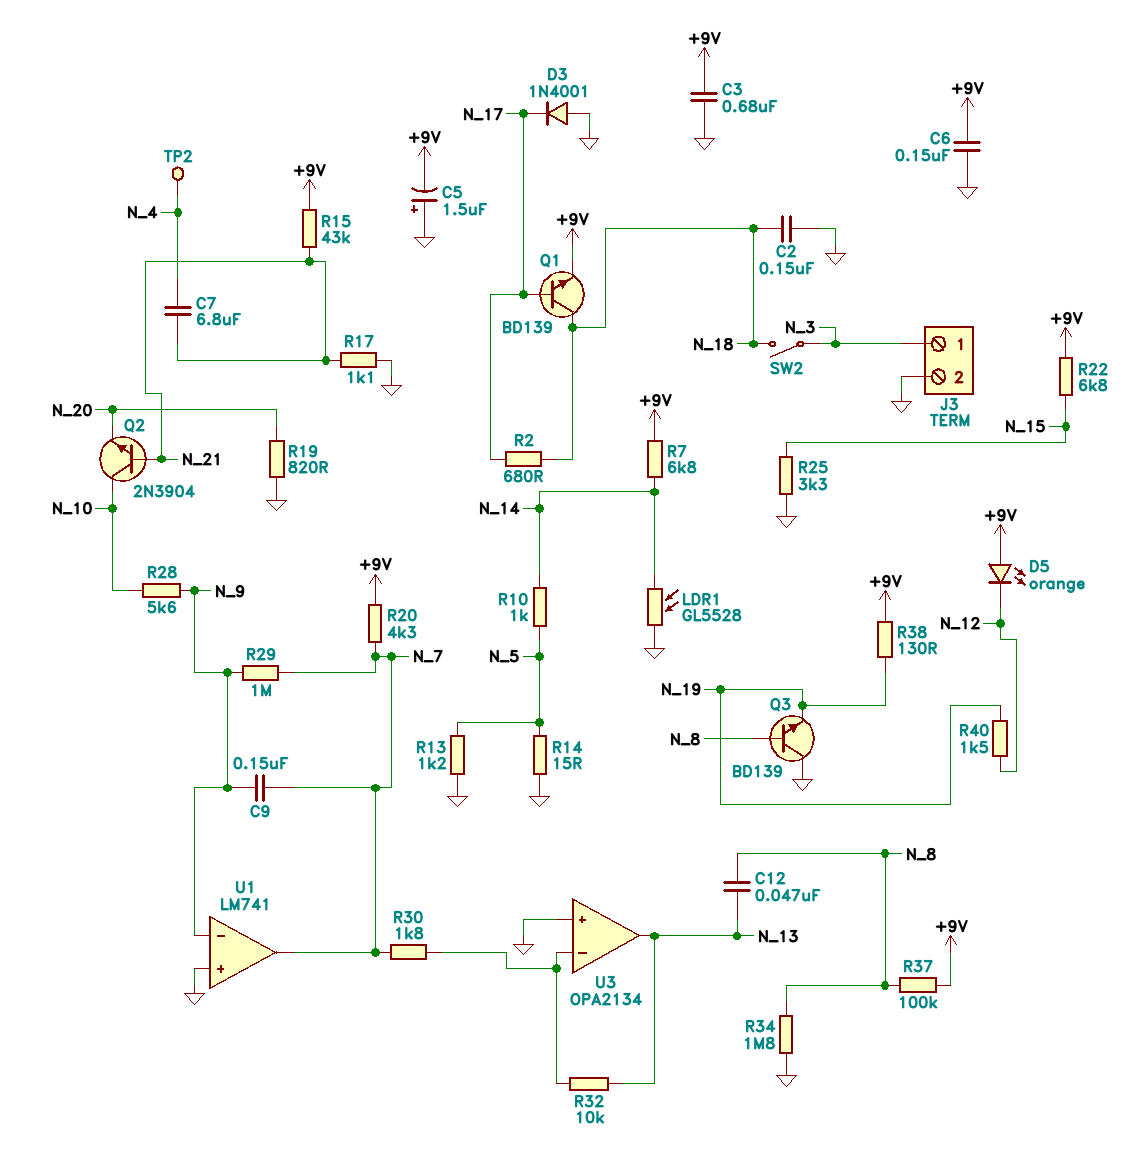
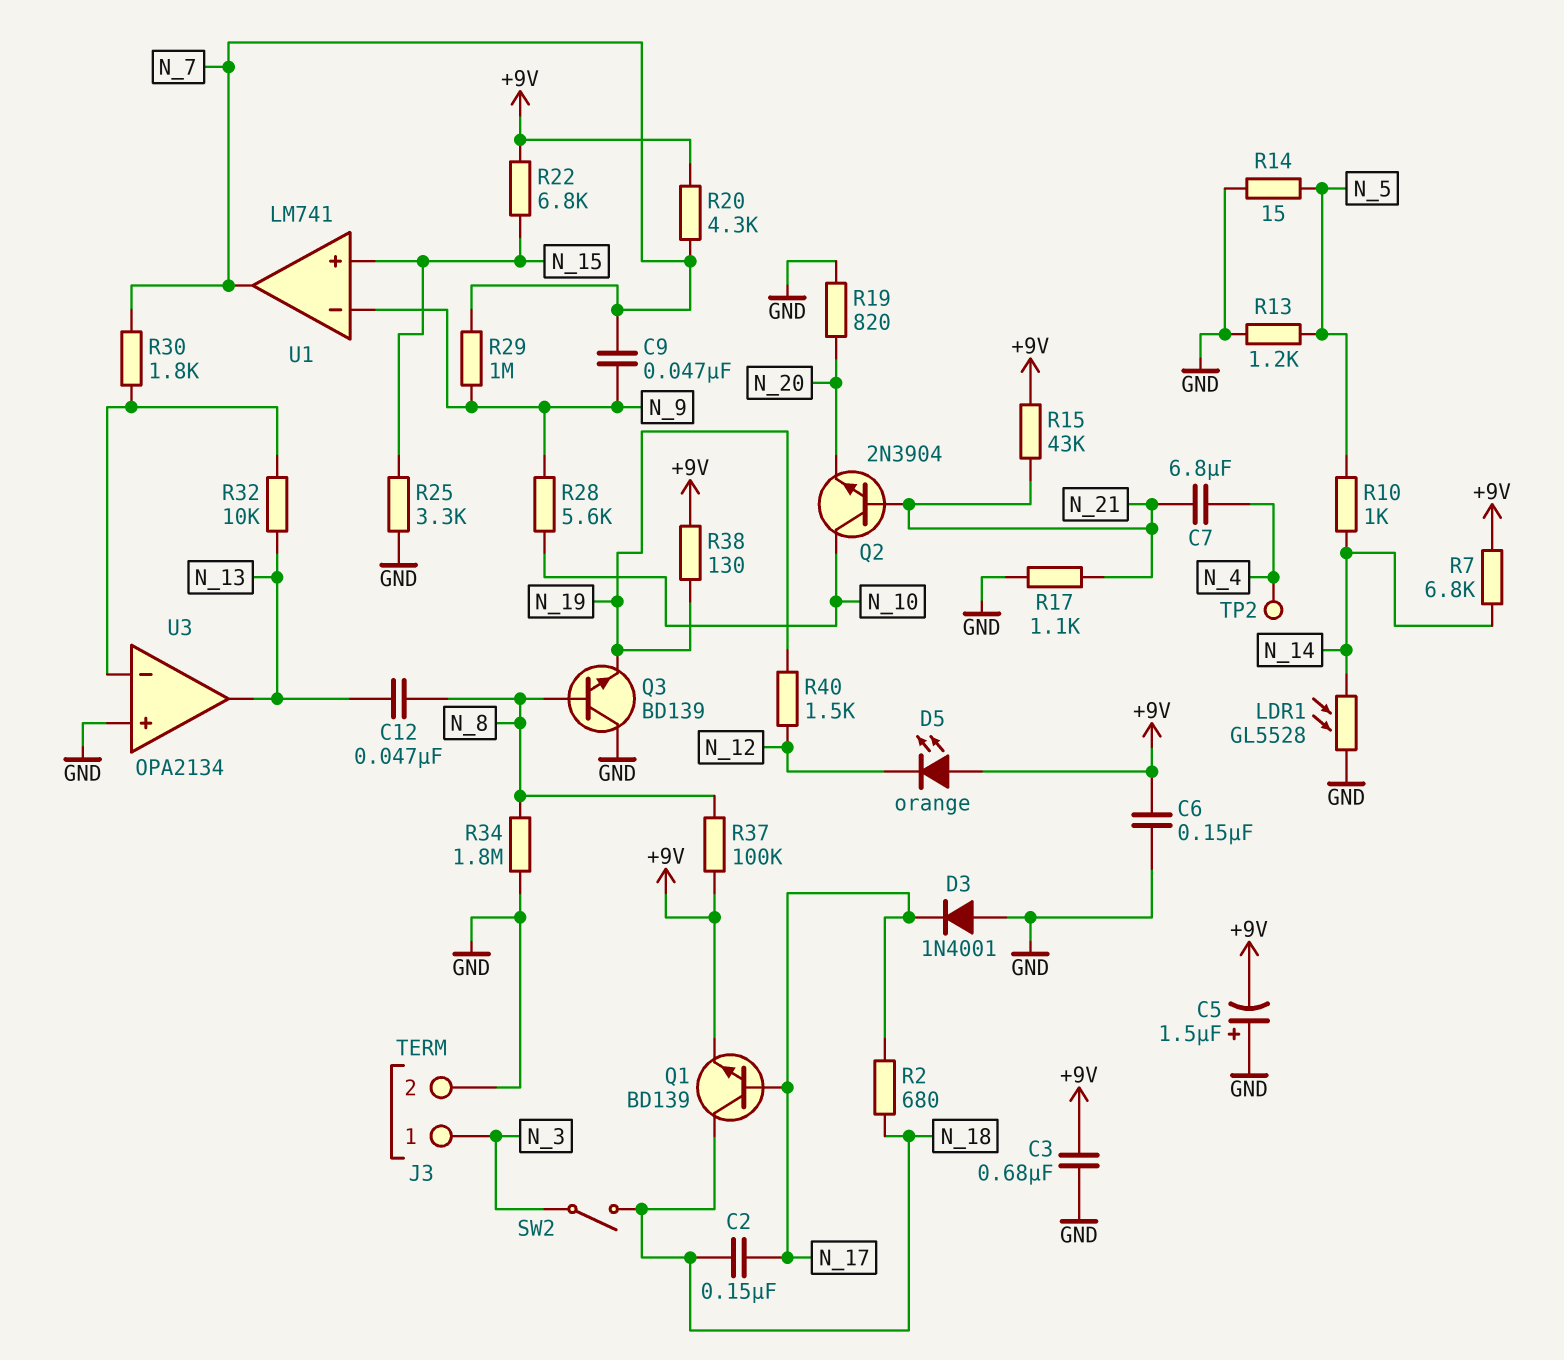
C2: 150nF (GND, N_18) -> 150nF (N_17, N_18)
C9: 150nF (N_7, N_9) -> 47nF (N_7, N_9)
U1 pin in+: GND -> N_15

